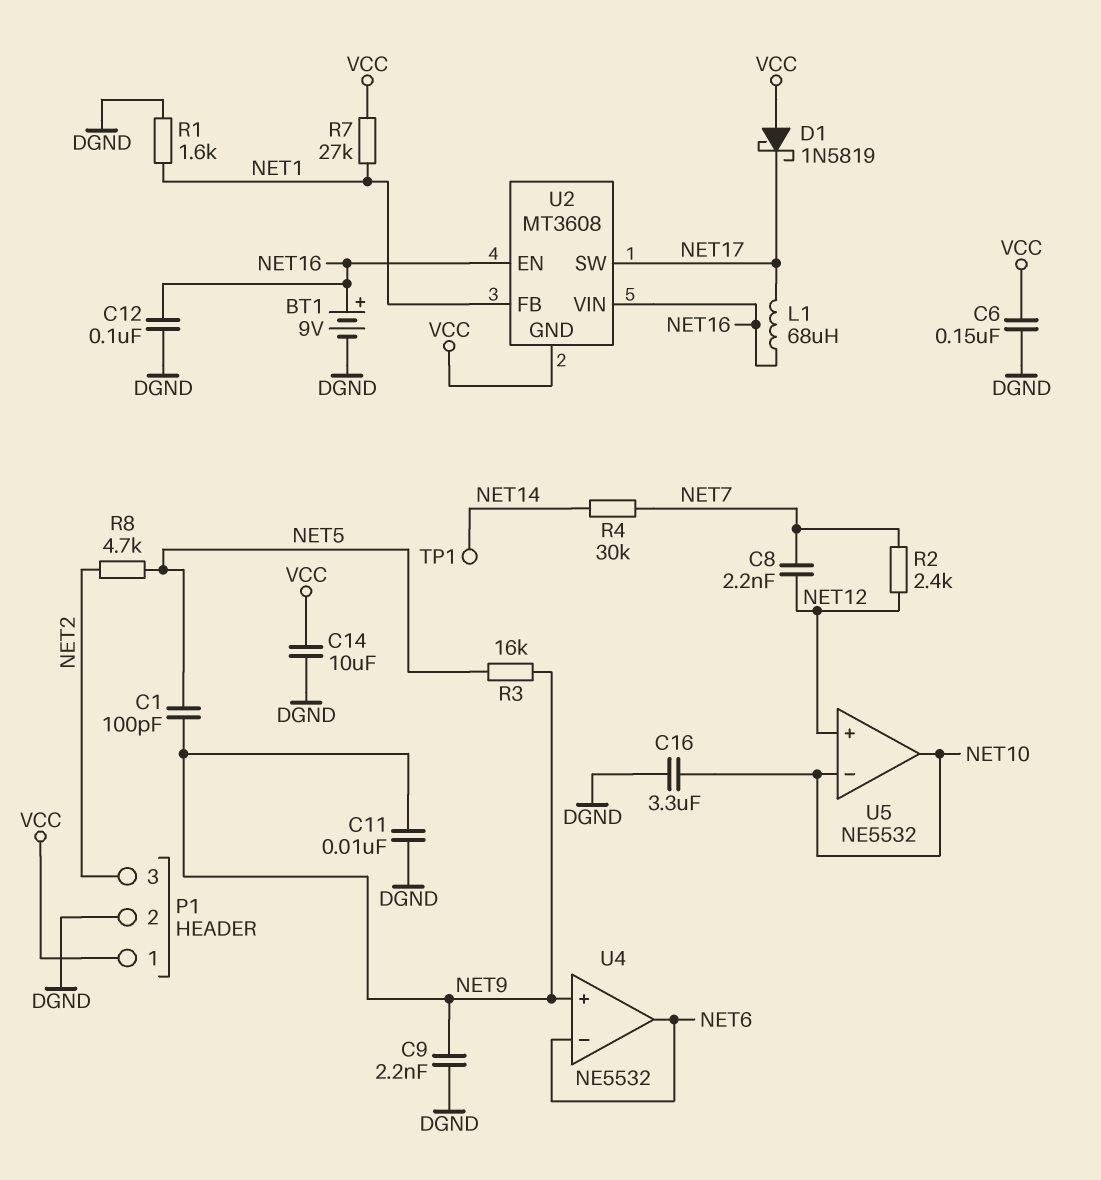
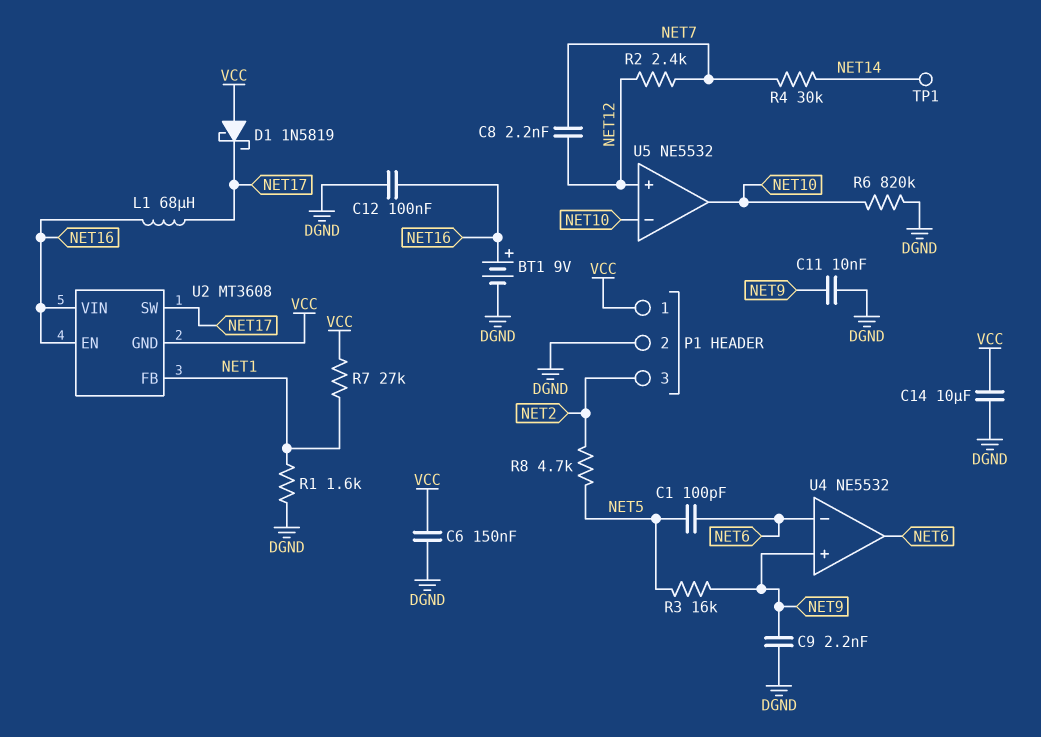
C1: 100pF (NET5, NET9) -> 100pF (NET5, NET6)
C16: 3.3uF (DGND, NET10) -> none
R6: none -> 820k (DGND, NET10)

